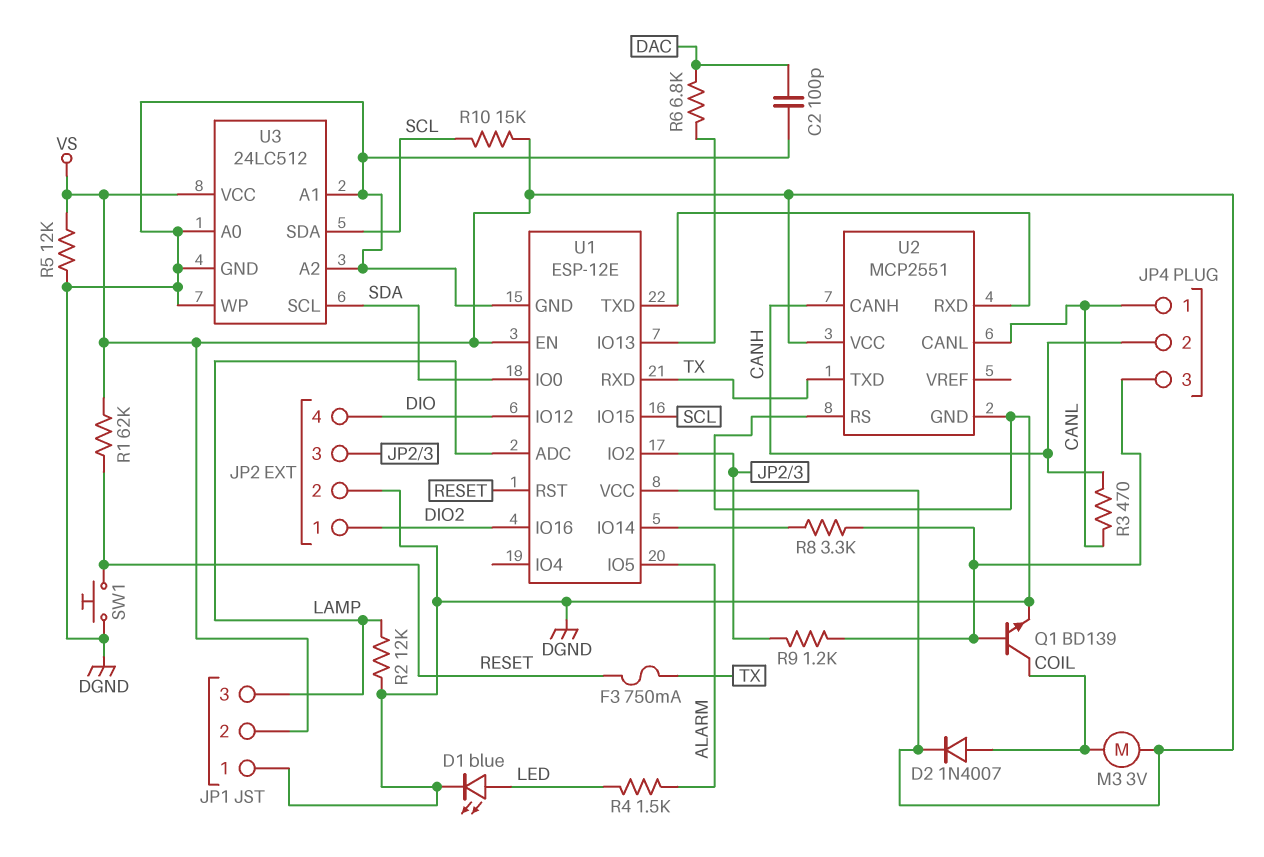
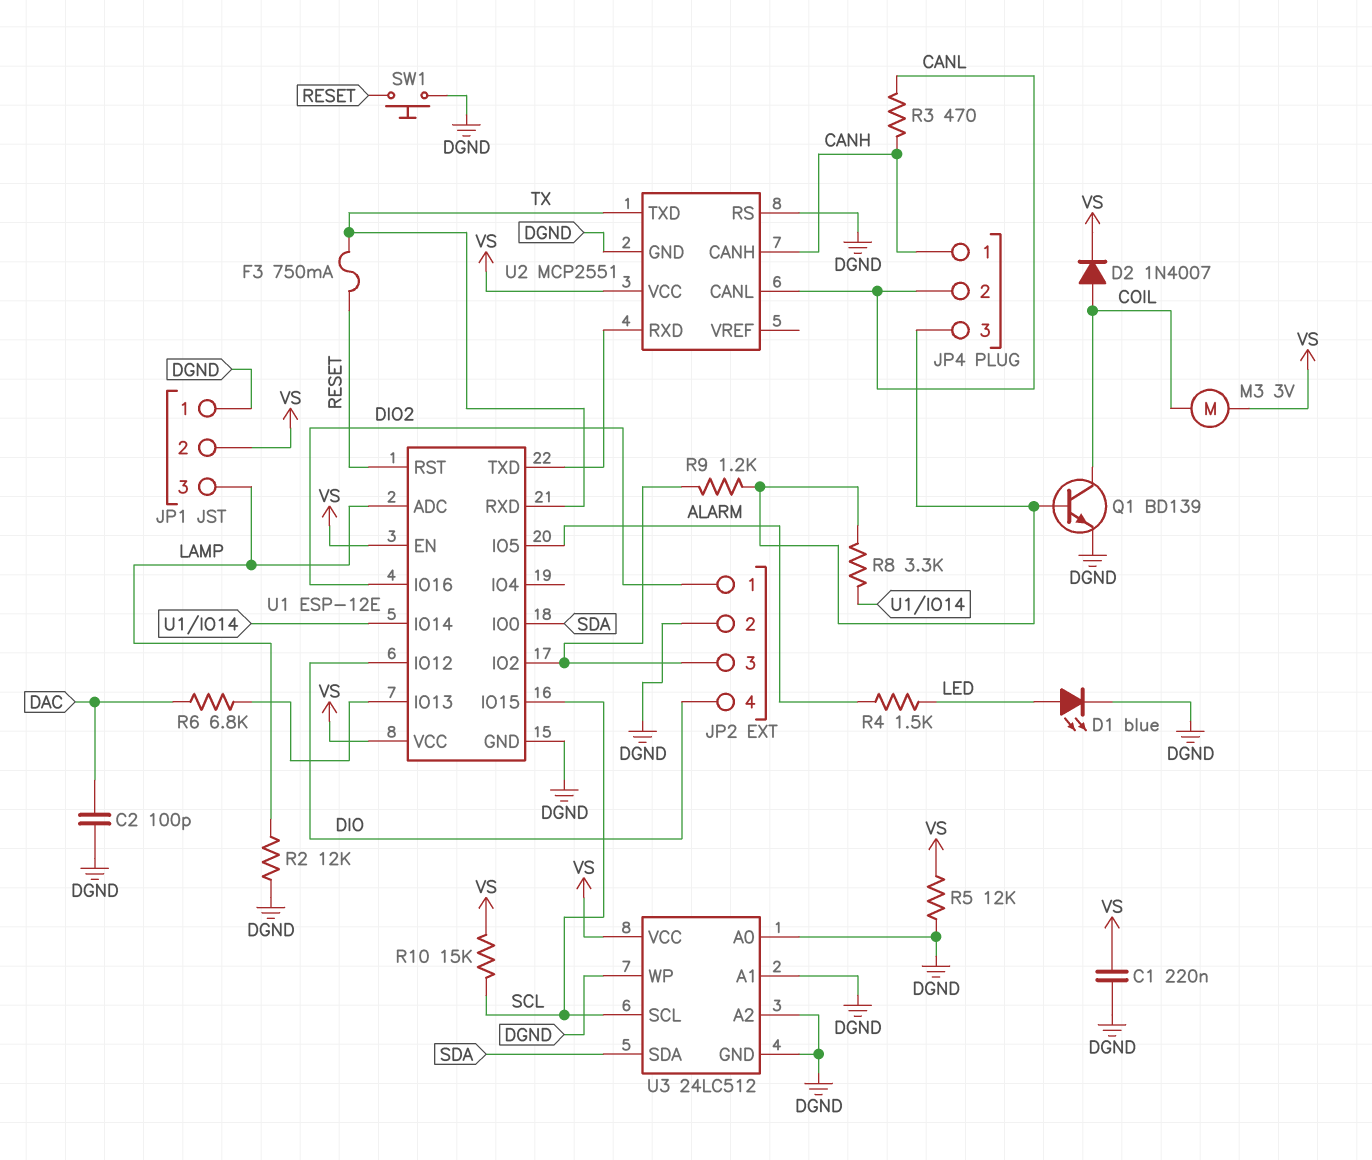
C1: none -> 220nF (DGND, VS)
JP4 pin 1: CANL -> CANH
JP4 pin 2: CANH -> CANL
R1: 62k (RESET, VS) -> none
U3 pin SCL: SDA -> SCL
U3 pin SDA: SCL -> SDA

